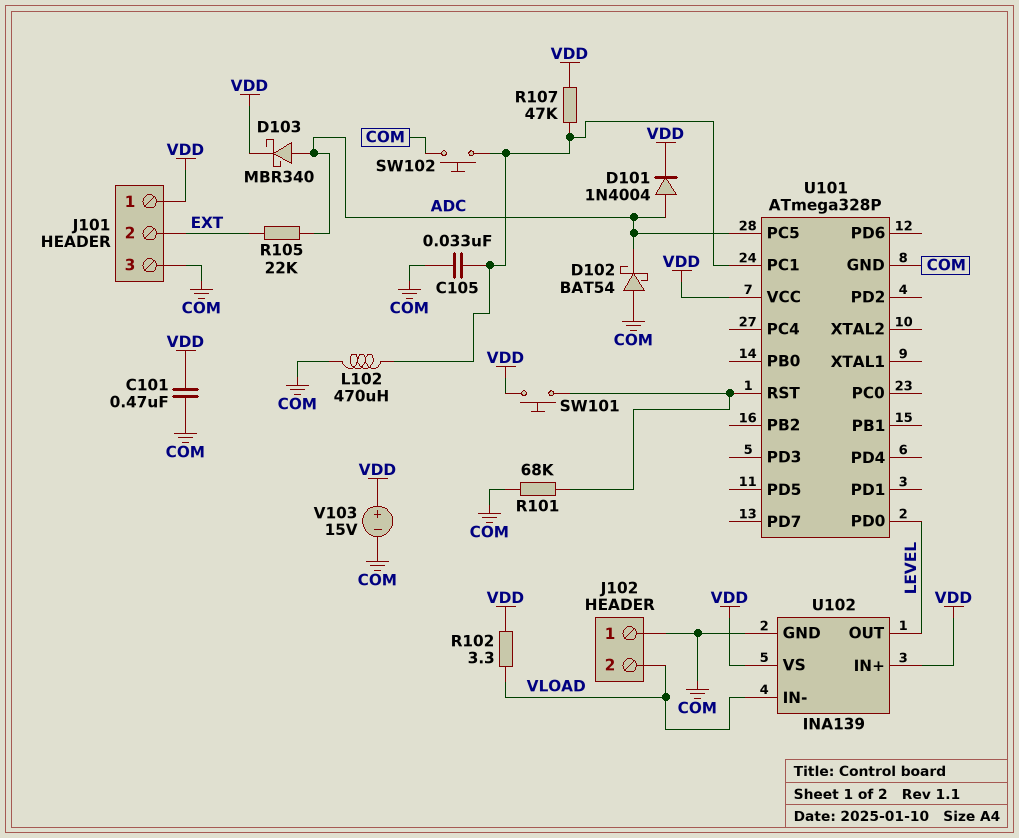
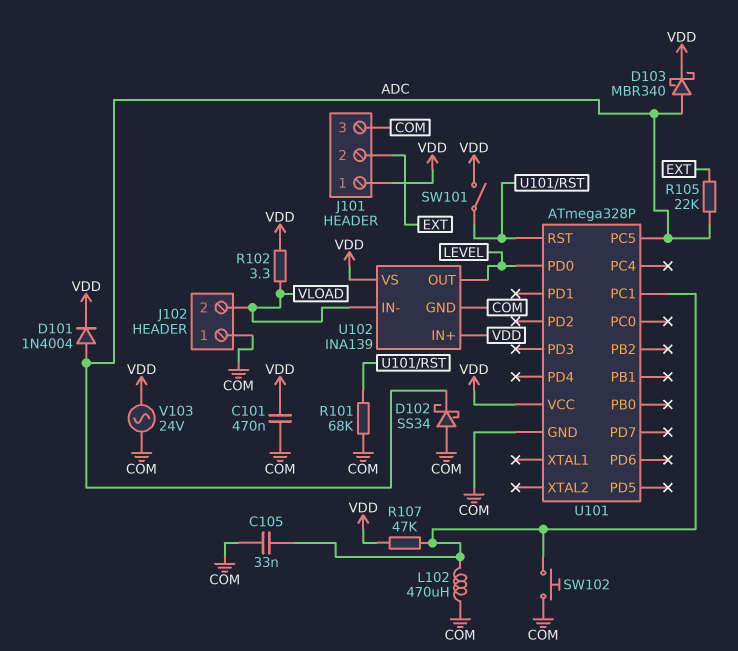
D102: schottky BAT54 (A COM, K ADC) -> schottky SS34 (A COM, K ADC)
SW101: button (U101/RST, VDD) -> switch (U101/RST, VDD)
V103: 15V (plus VDD, minus COM) -> AC 24V (COM, VDD)

